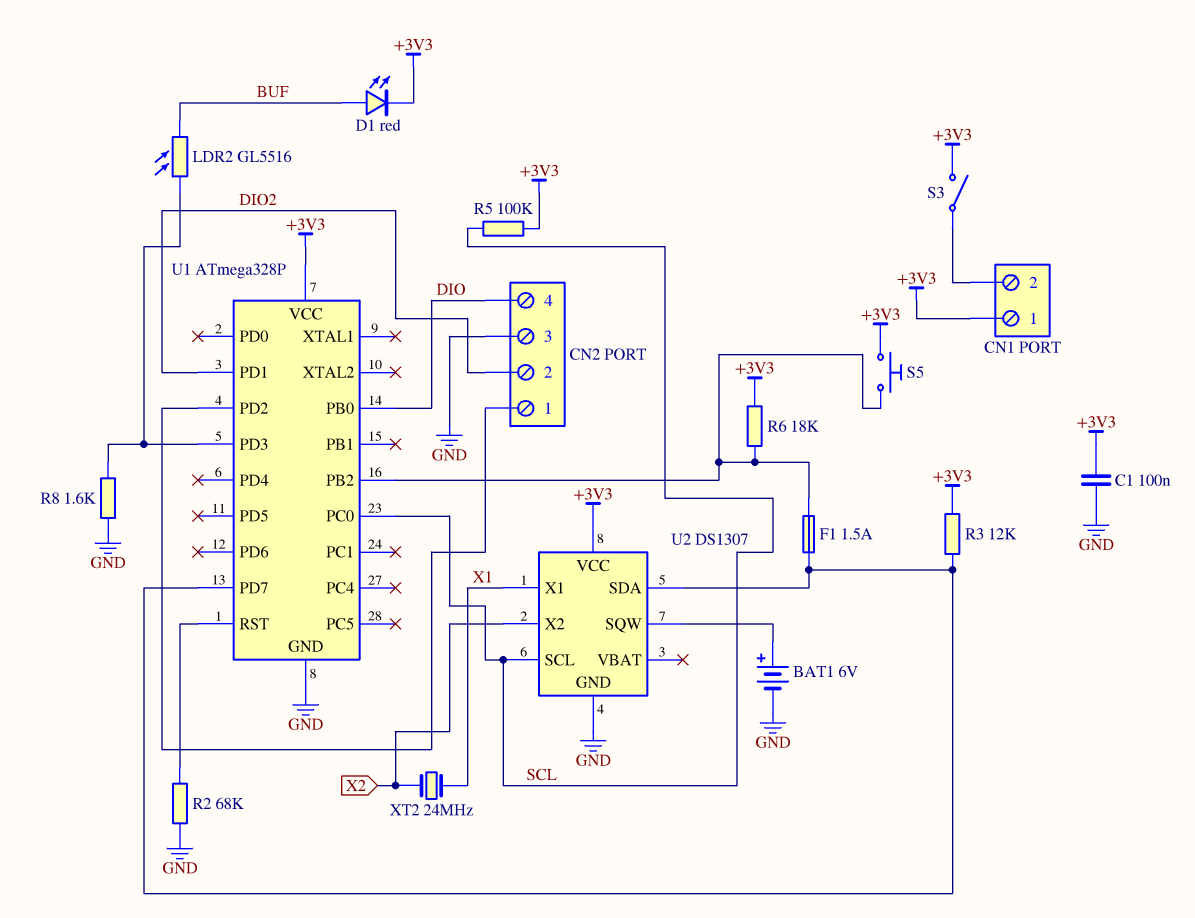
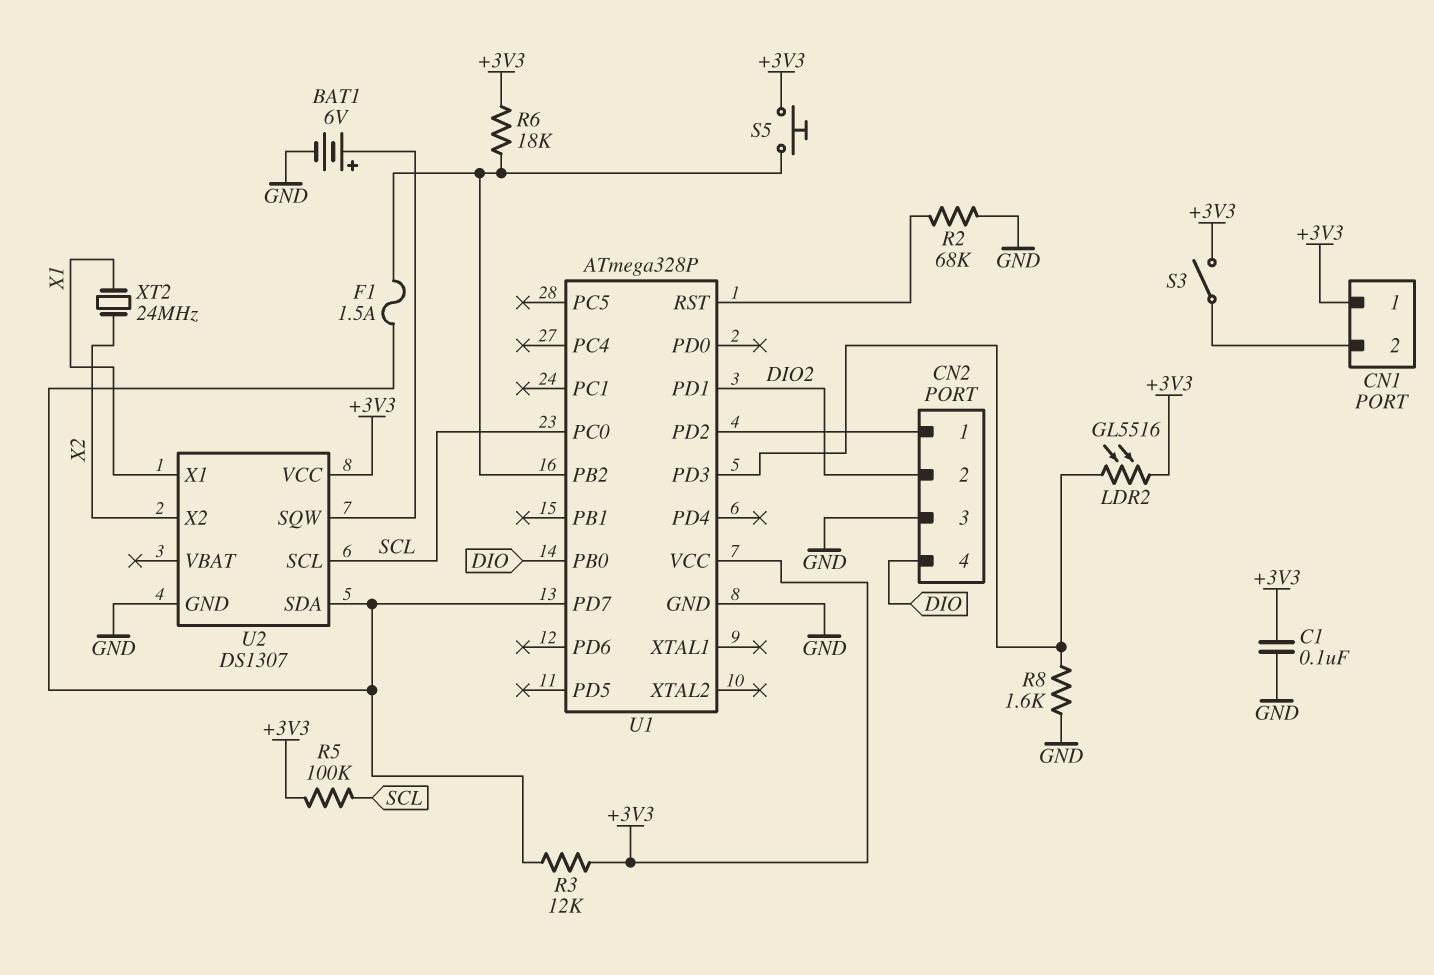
D1: LED red (A BUF, K +3V3) -> none
LDR2: GL5516 (BUF, U1/PD3) -> GL5516 (+3V3, U1/PD3)

